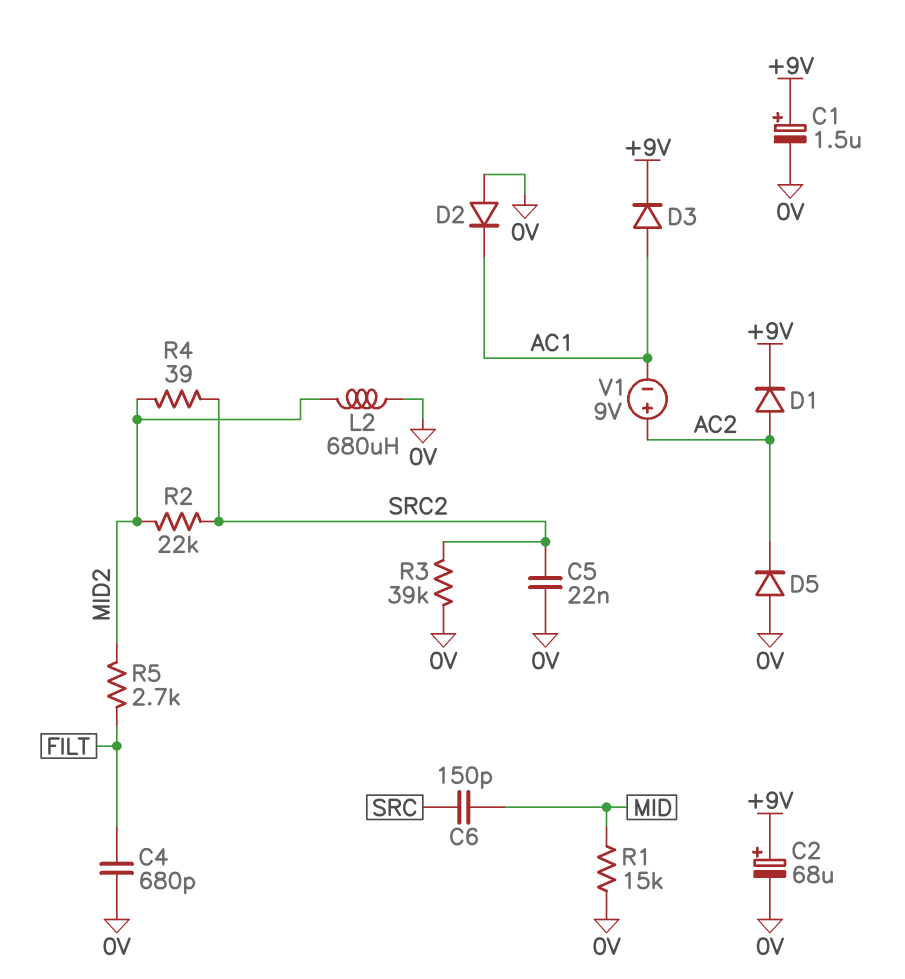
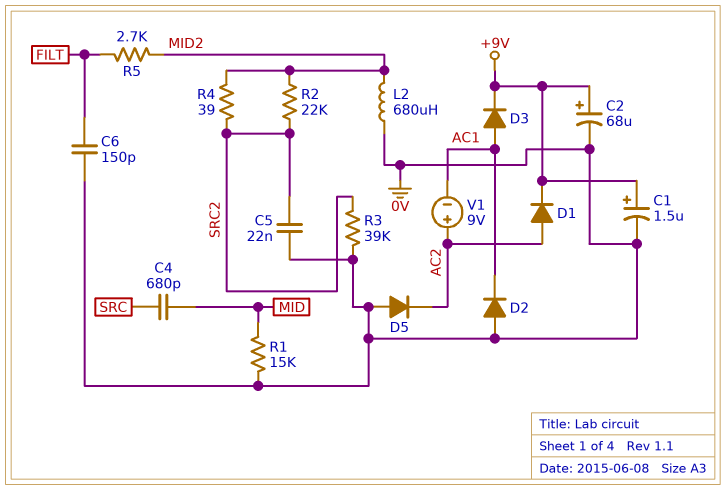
C4: 680pF (0V, FILT) -> 680pF (MID, SRC)
C6: 150pF (MID, SRC) -> 150pF (0V, FILT)

